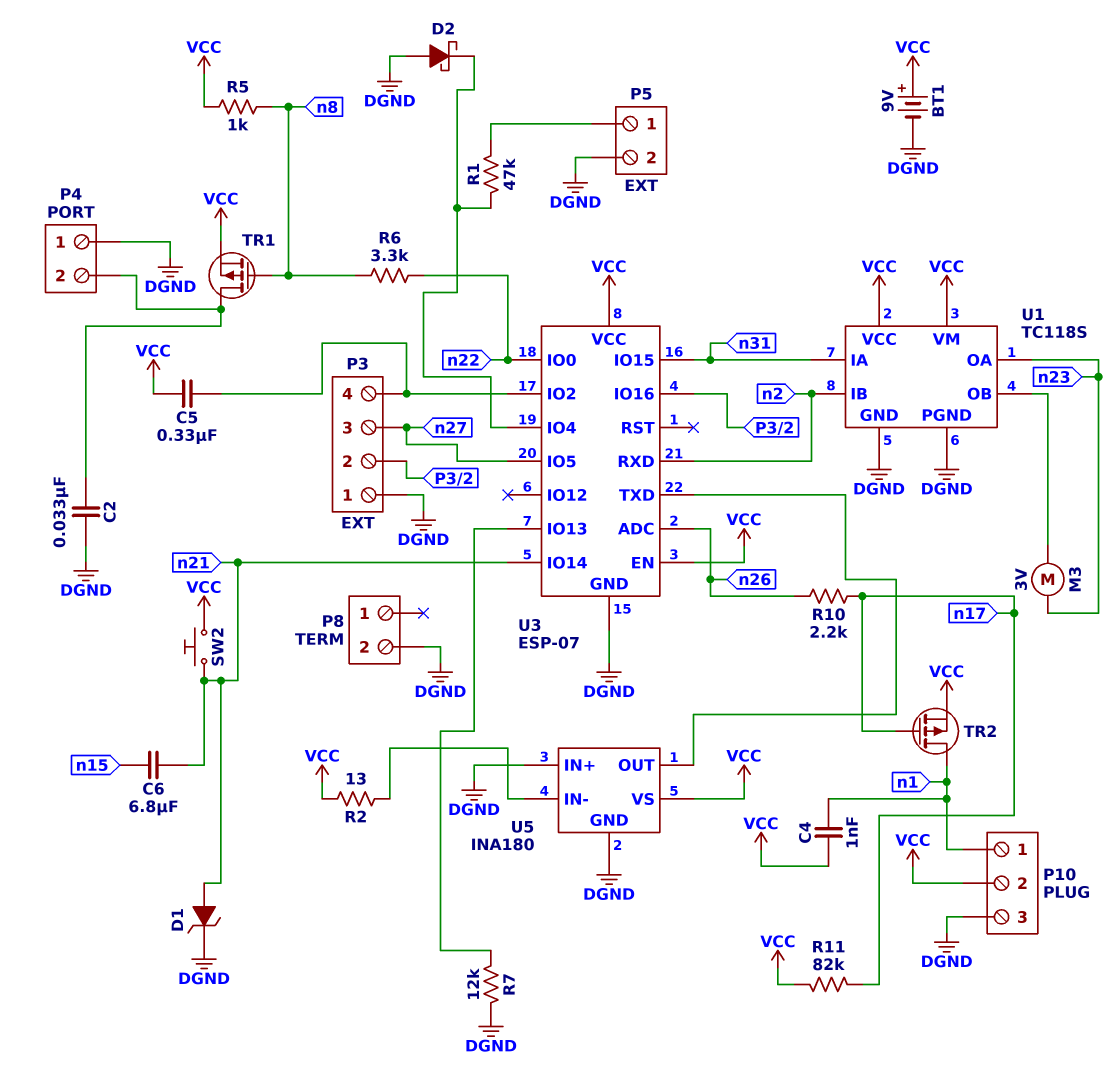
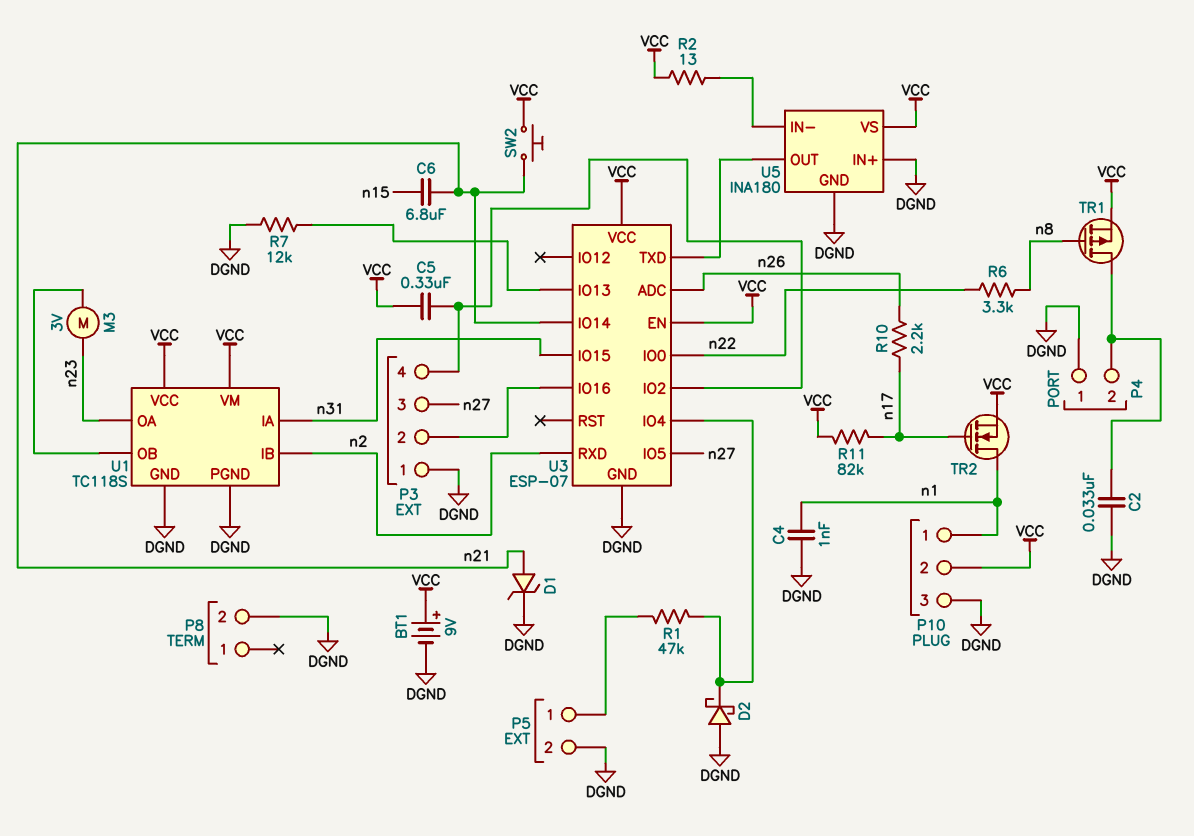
C4: 1nF (VCC, n1) -> 1nF (DGND, n1)
R5: 1k (VCC, n8) -> none
TR2: PMOS (G n17, D n1, S VCC) -> NMOS (G n17, D n1, S VCC)

